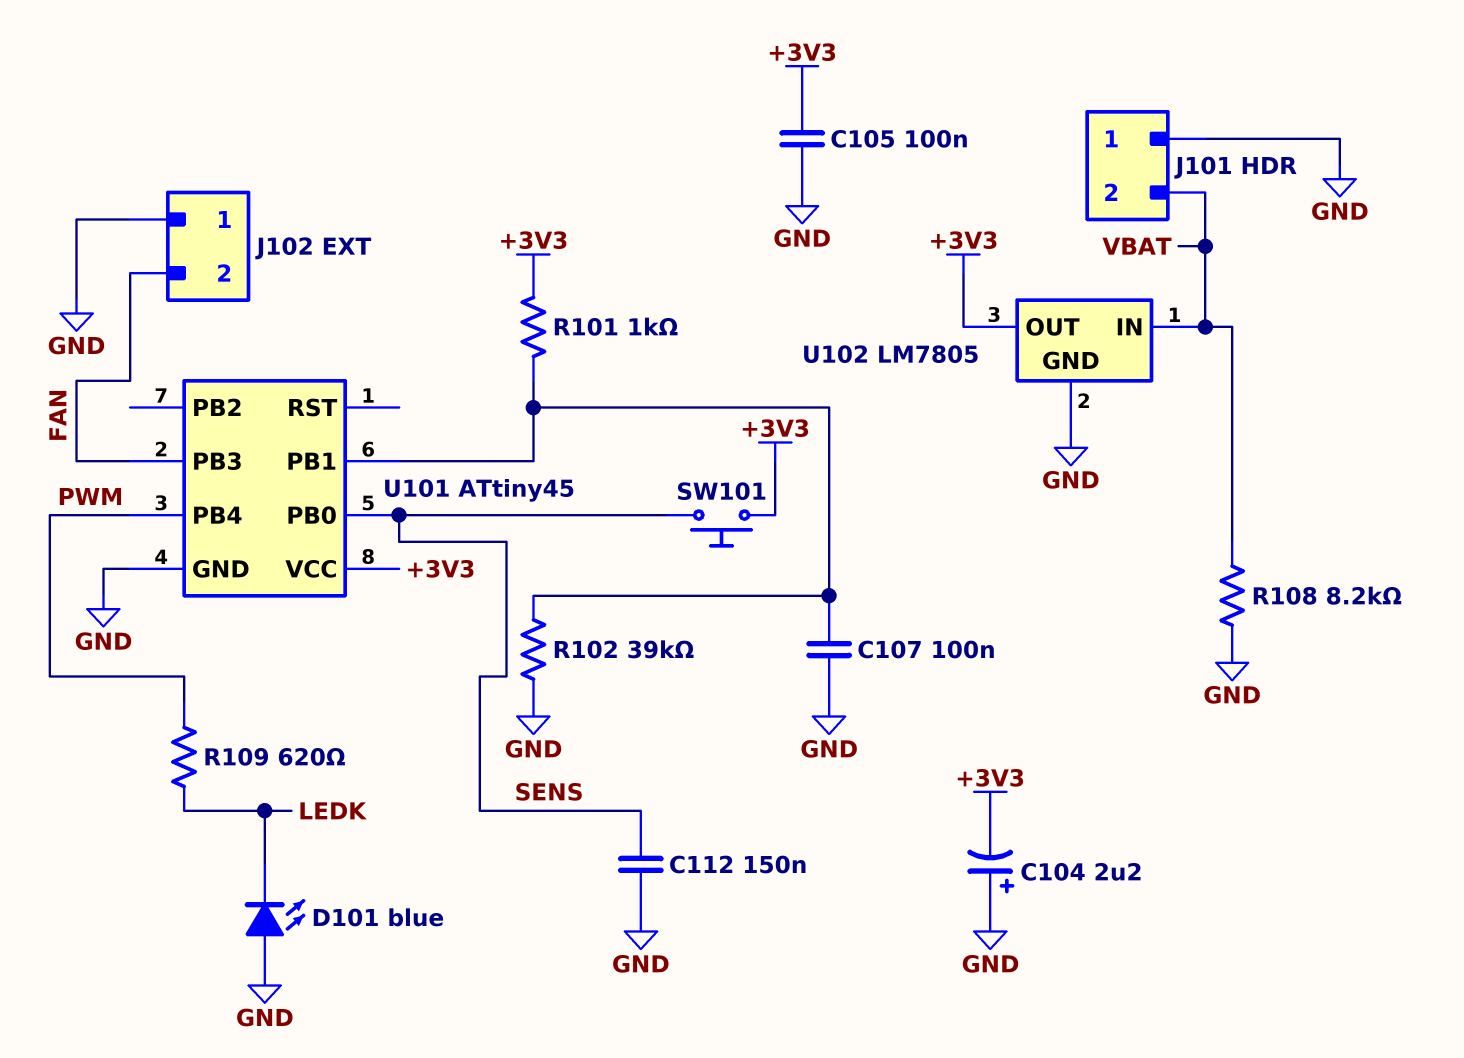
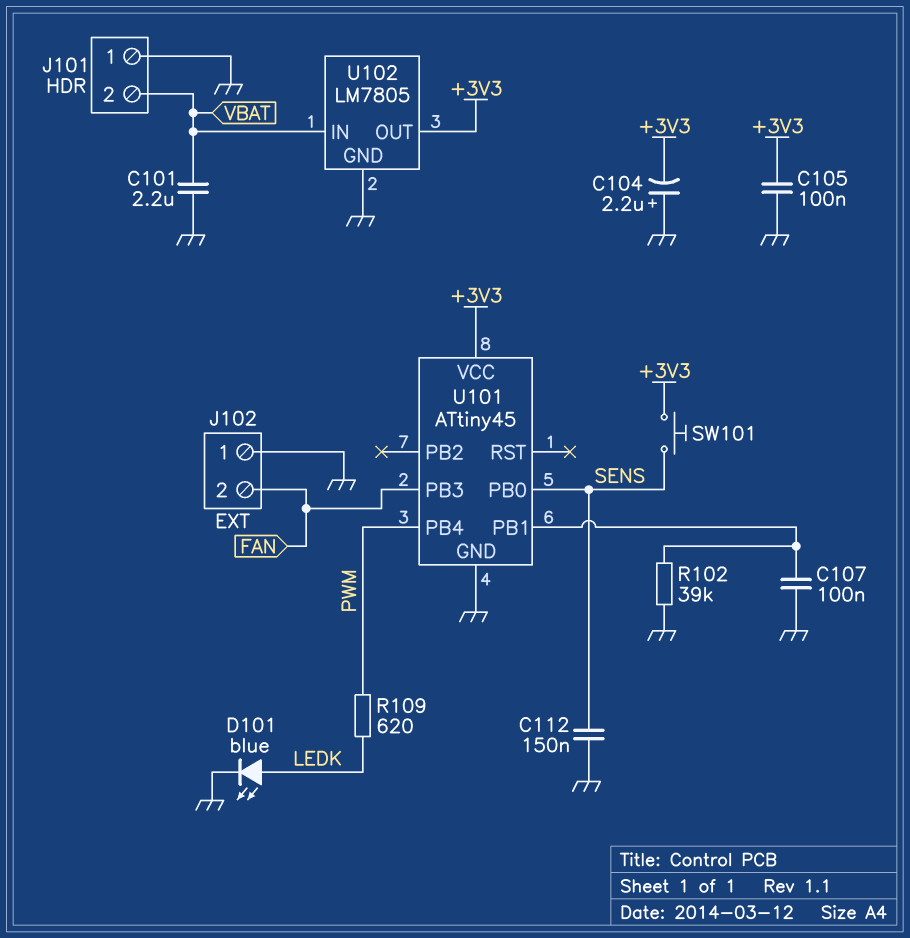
C101: none -> 2.2uF (GND, VBAT)
D101: LED blue (A GND, K LEDK) -> LED blue (A LEDK, K GND)
R101: 1k (+3V3, U101/PB1) -> none
R108: 8.2k (GND, VBAT) -> none

